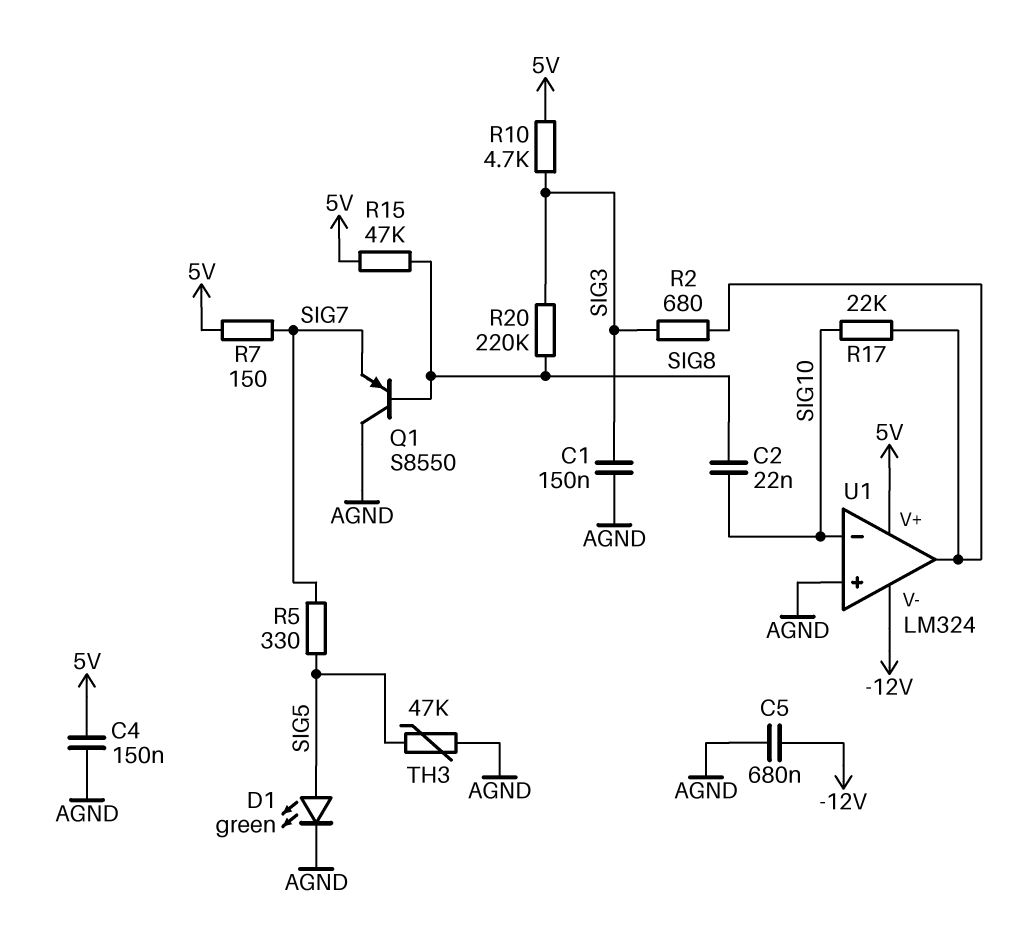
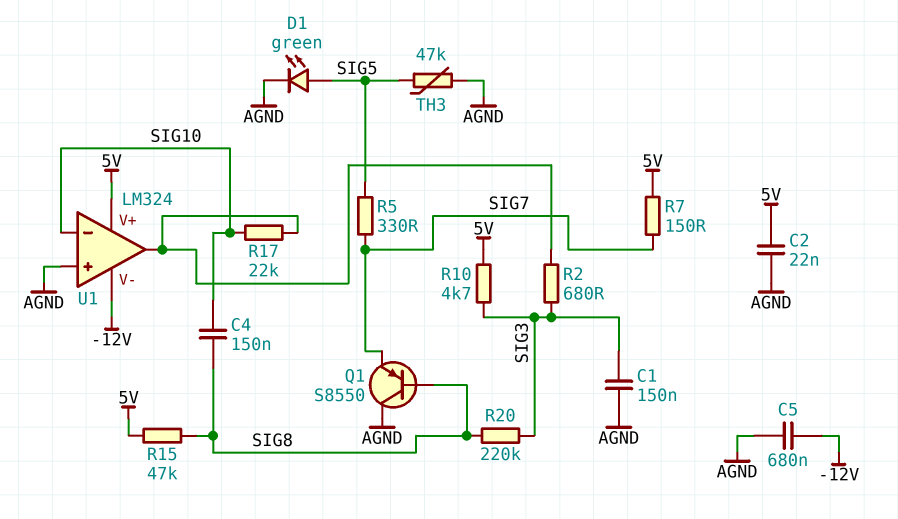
C2: 22nF (SIG8, SIG10) -> 22nF (5V, AGND)
C4: 150nF (5V, AGND) -> 150nF (SIG8, SIG10)

